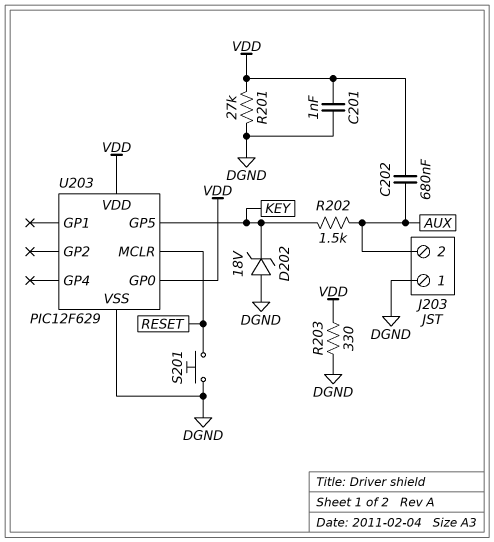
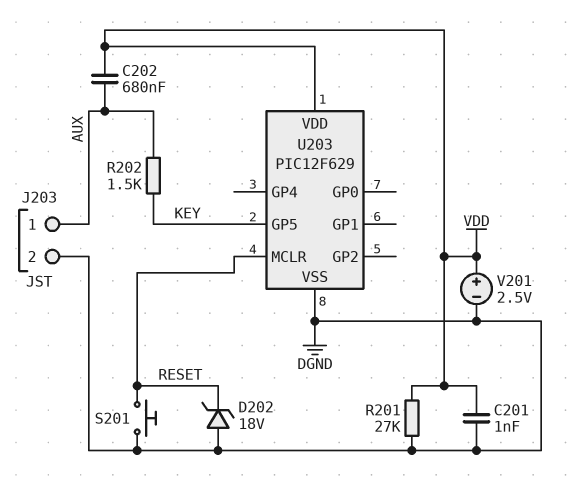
D202: zener 18V (A DGND, K KEY) -> zener 18V (A DGND, K RESET)
J203 pin 1: DGND -> AUX
J203 pin 2: AUX -> DGND
R203: 330 (DGND, VDD) -> none
U203 pin GP0: VDD -> none
V201: none -> 2.5V (plus VDD, minus DGND)

